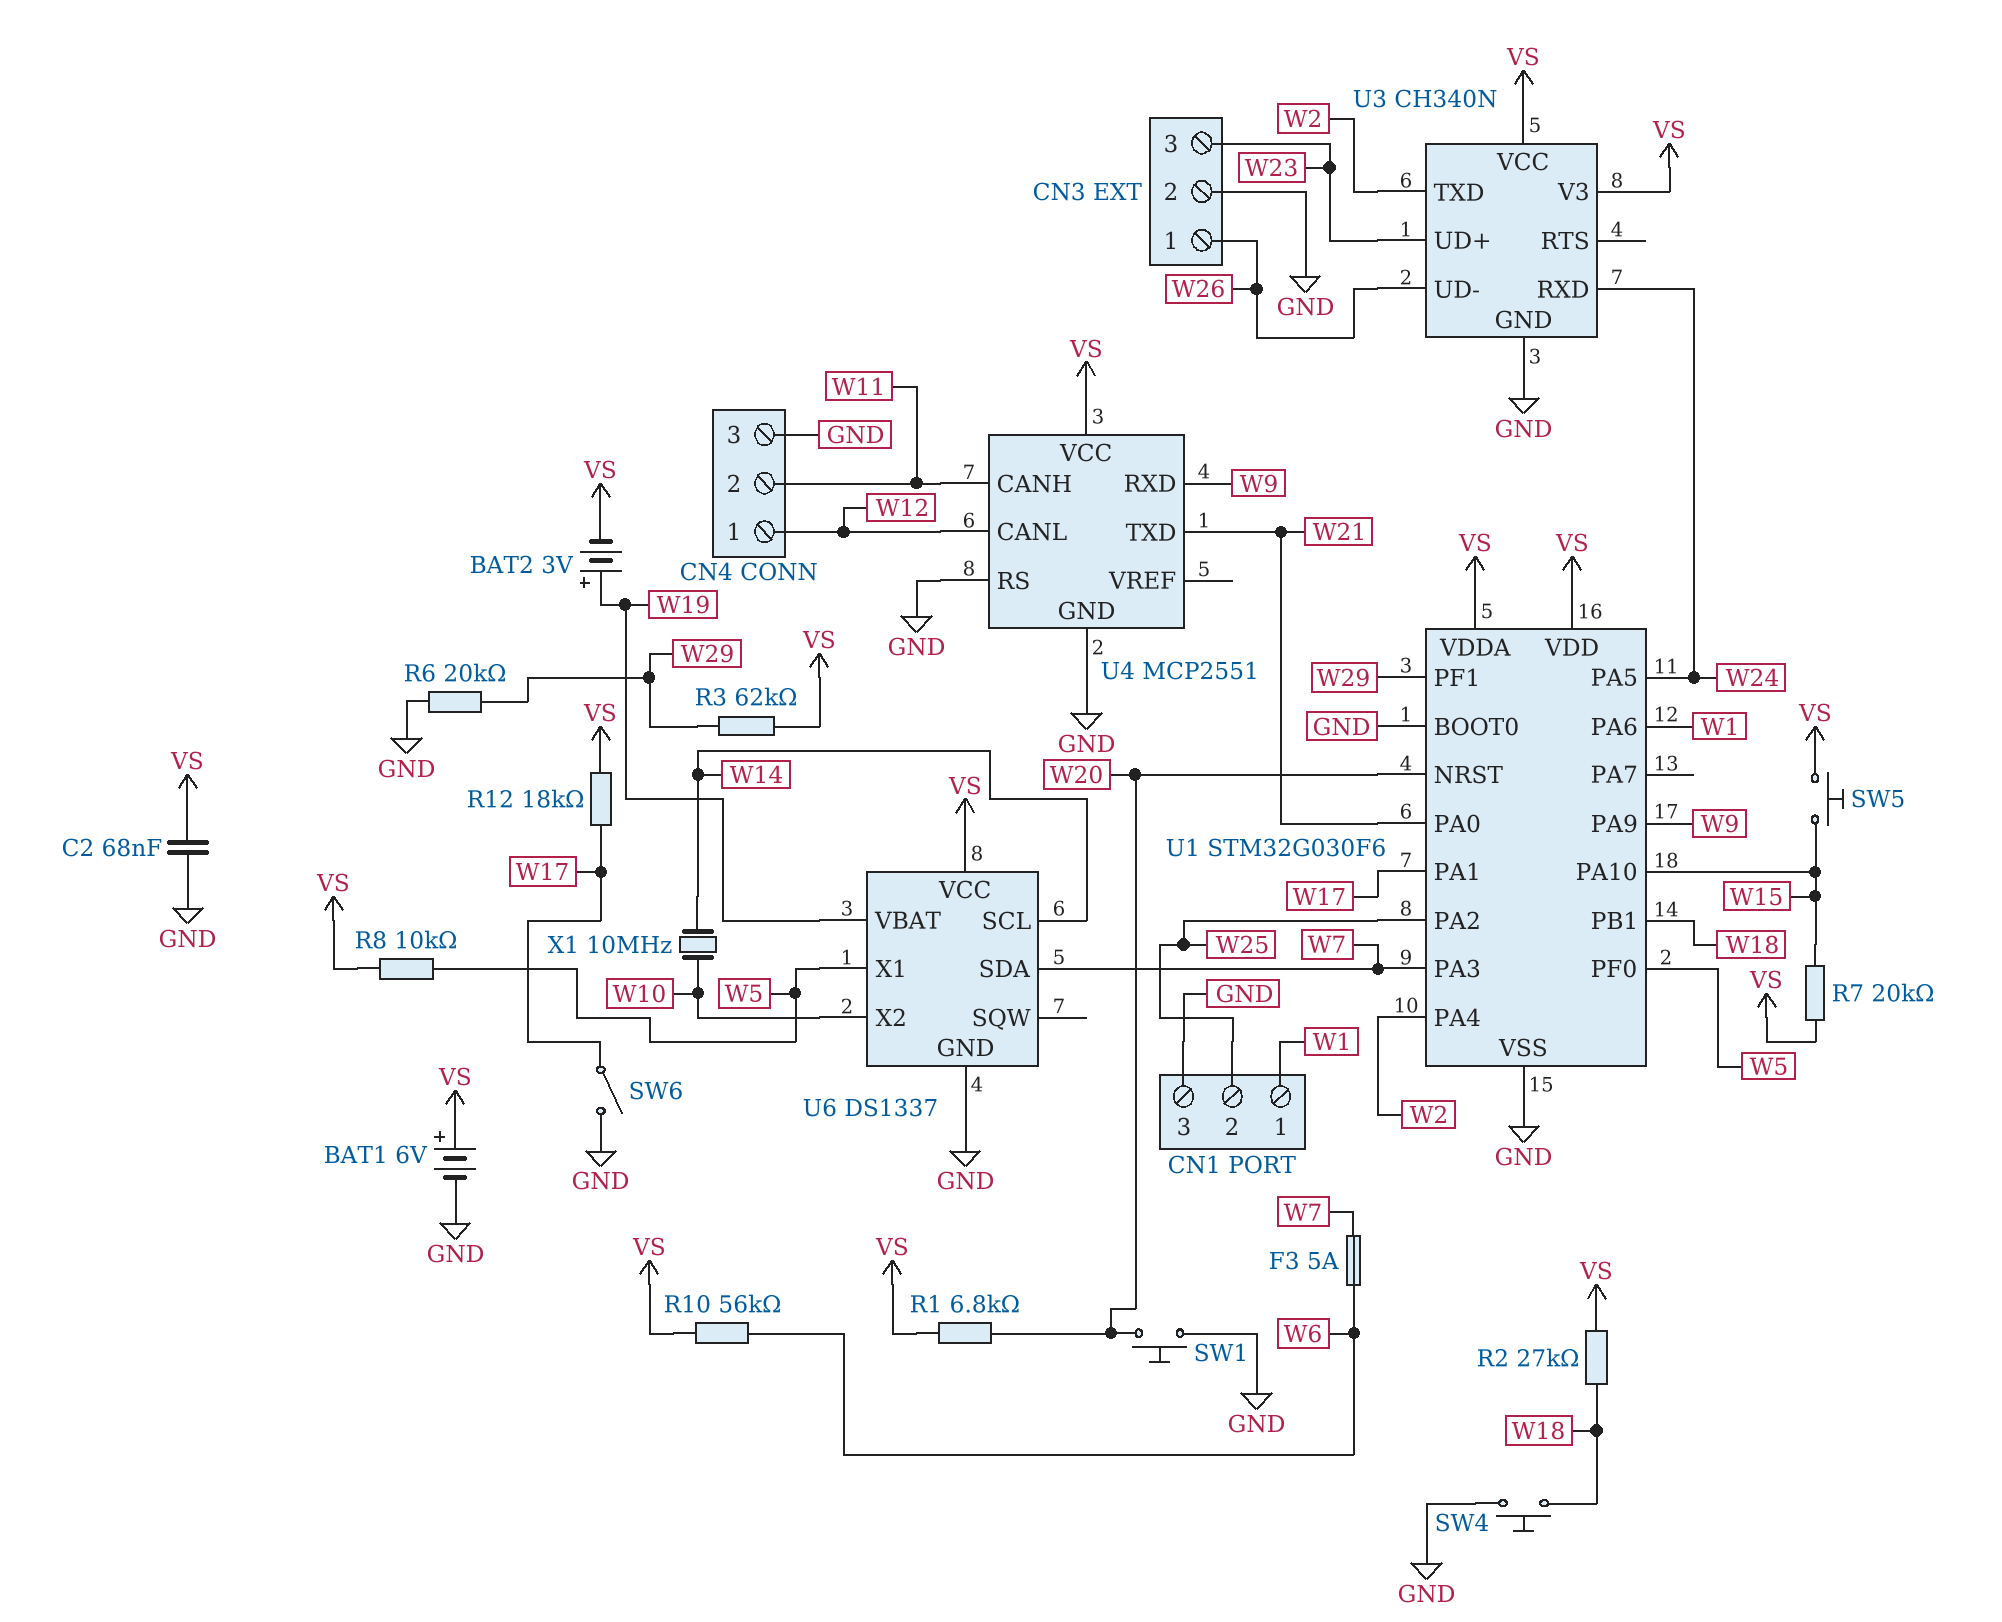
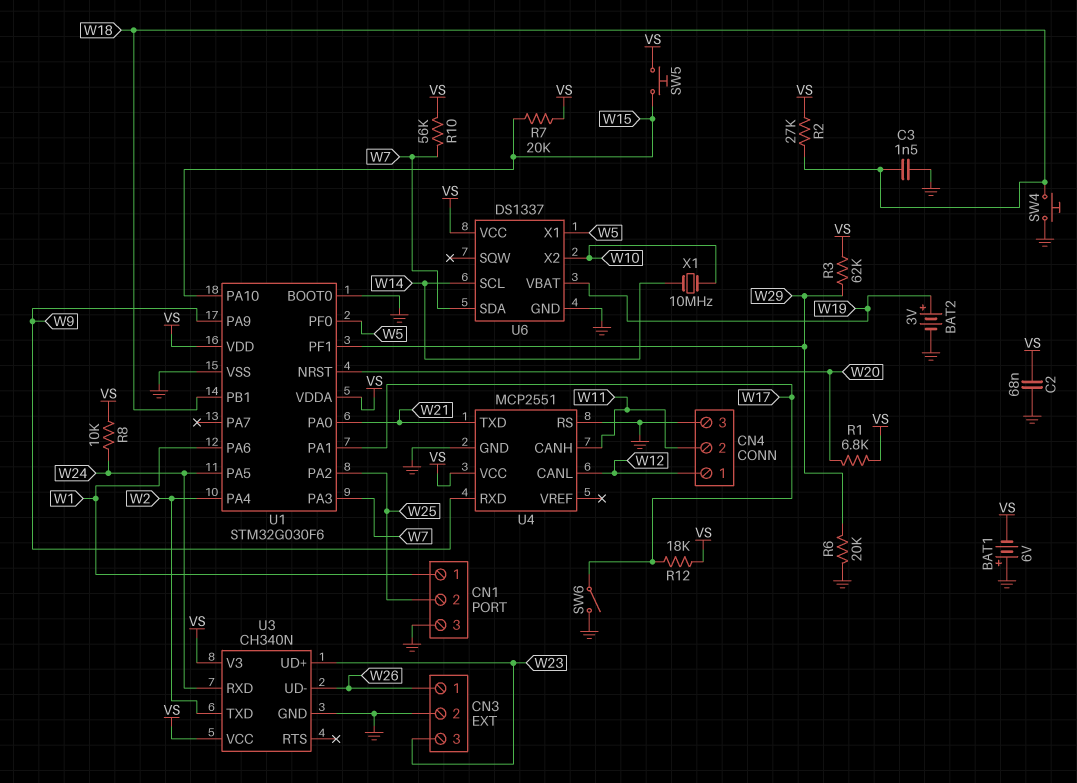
BAT1: 6V (plus VS, minus GND) -> 6V (plus GND, minus VS)
BAT2: 3V (plus W19, minus VS) -> 3V (plus W19, minus GND)
C3: none -> 1.5nF (GND, W18)
F3: 5A (W6, W7) -> none
R8: 10k (VS, W5) -> 10k (VS, W24)
R10: 56k (VS, W6) -> 56k (VS, W7)
SW1: button (GND, W20) -> none

